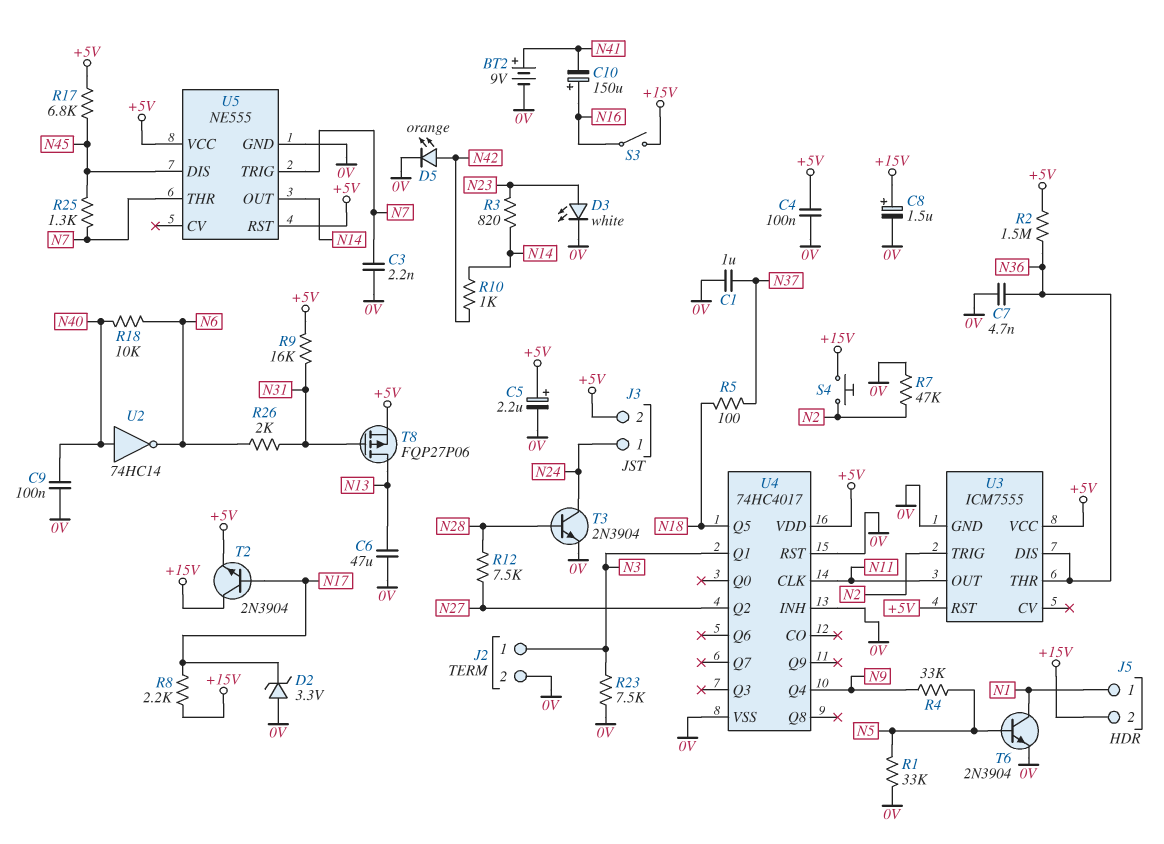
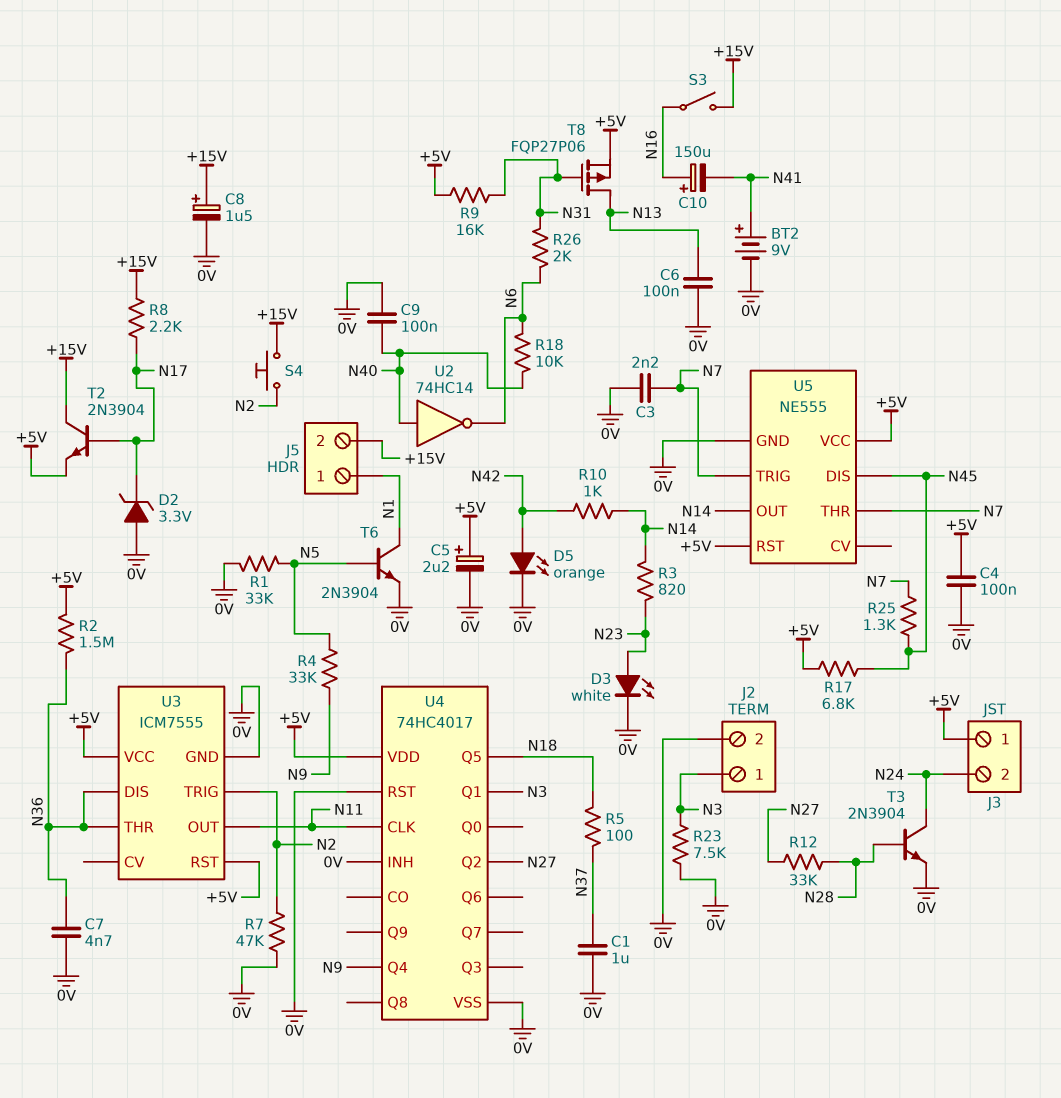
C6: 47uF (0V, N13) -> 100nF (0V, N13)
J3 pin 1: N24 -> +5V
J3 pin 2: +5V -> N24
R12: 7.5k (N27, N28) -> 33k (N27, N28)

